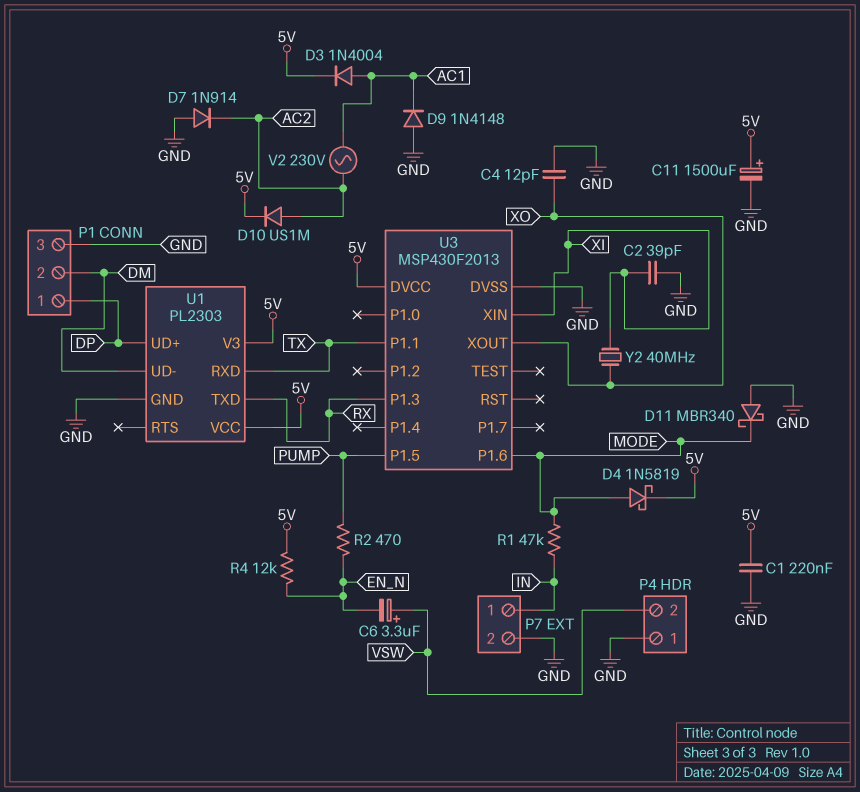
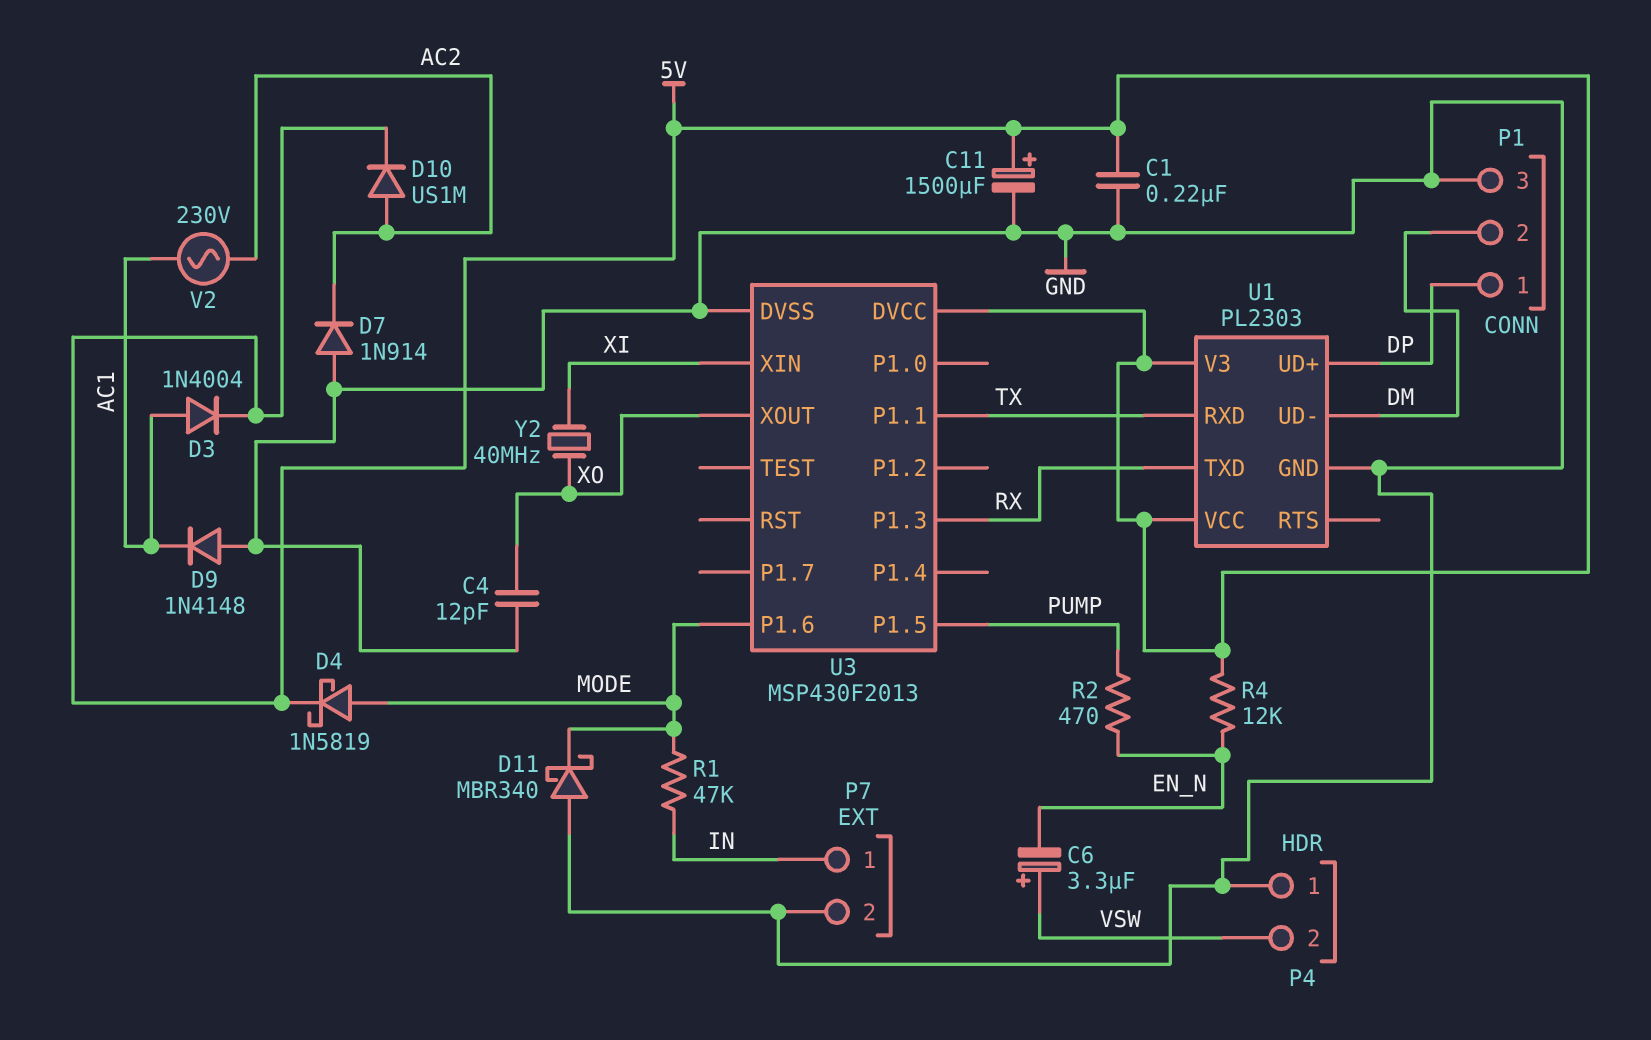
C2: 39pF (GND, XI) -> none

